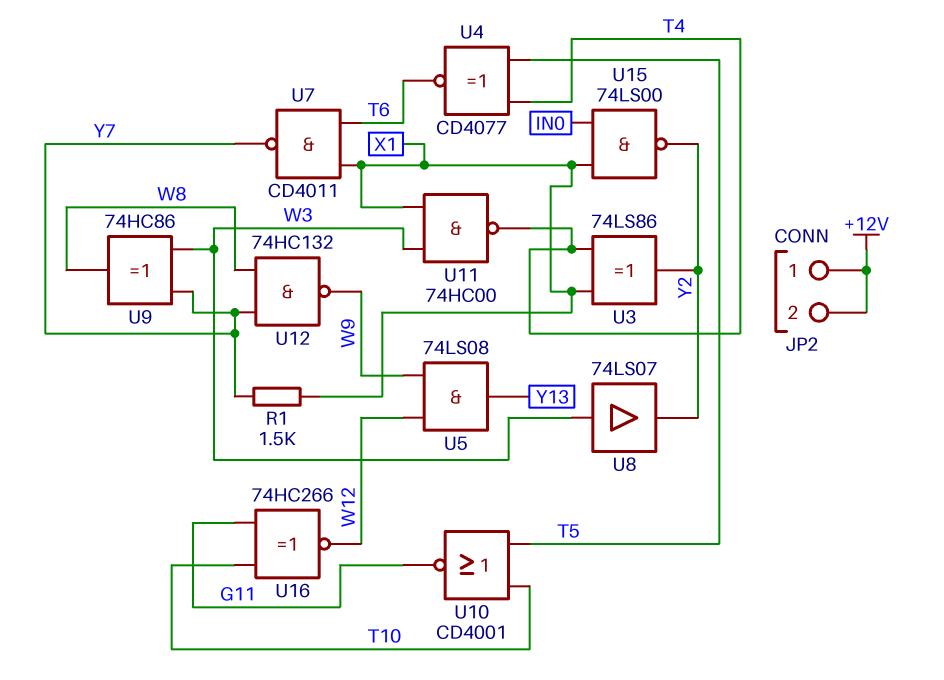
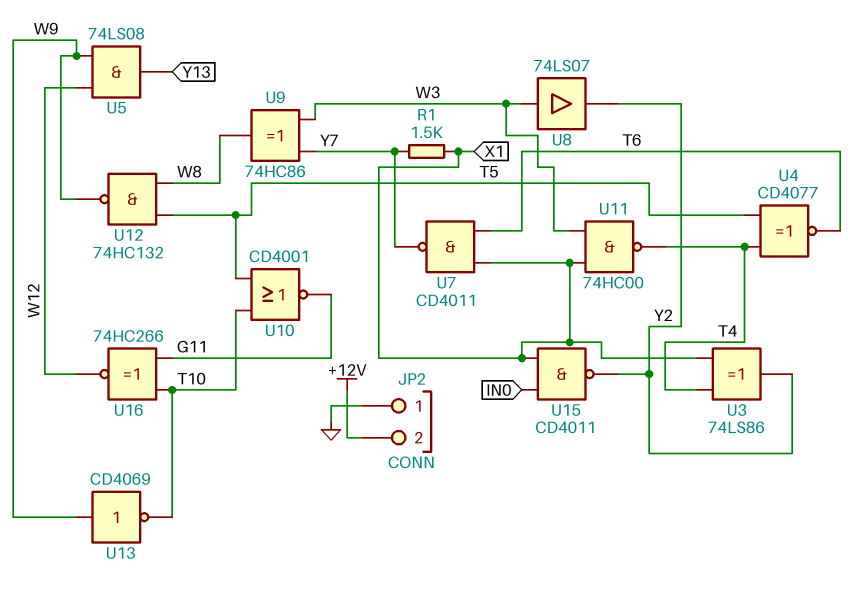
JP2 pin 1: +12V -> GND
U12: NAND 74HC132 (in W8, in Y7, out W9) -> NAND 74HC132 (in T5, in W8, out W9)
U13: none -> NOT CD4069 (in W9, out T10)
U15: NAND 74LS00 (in IN0, in X1, out Y2) -> NAND CD4011 (in IN0, in X1, out Y2)

